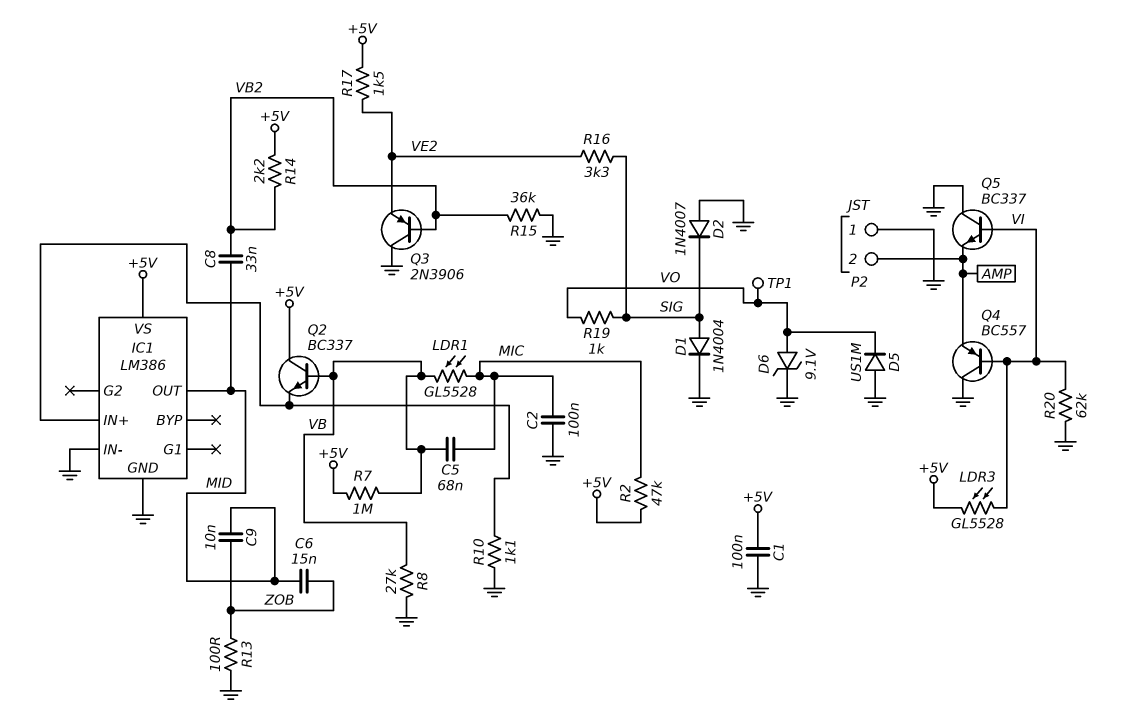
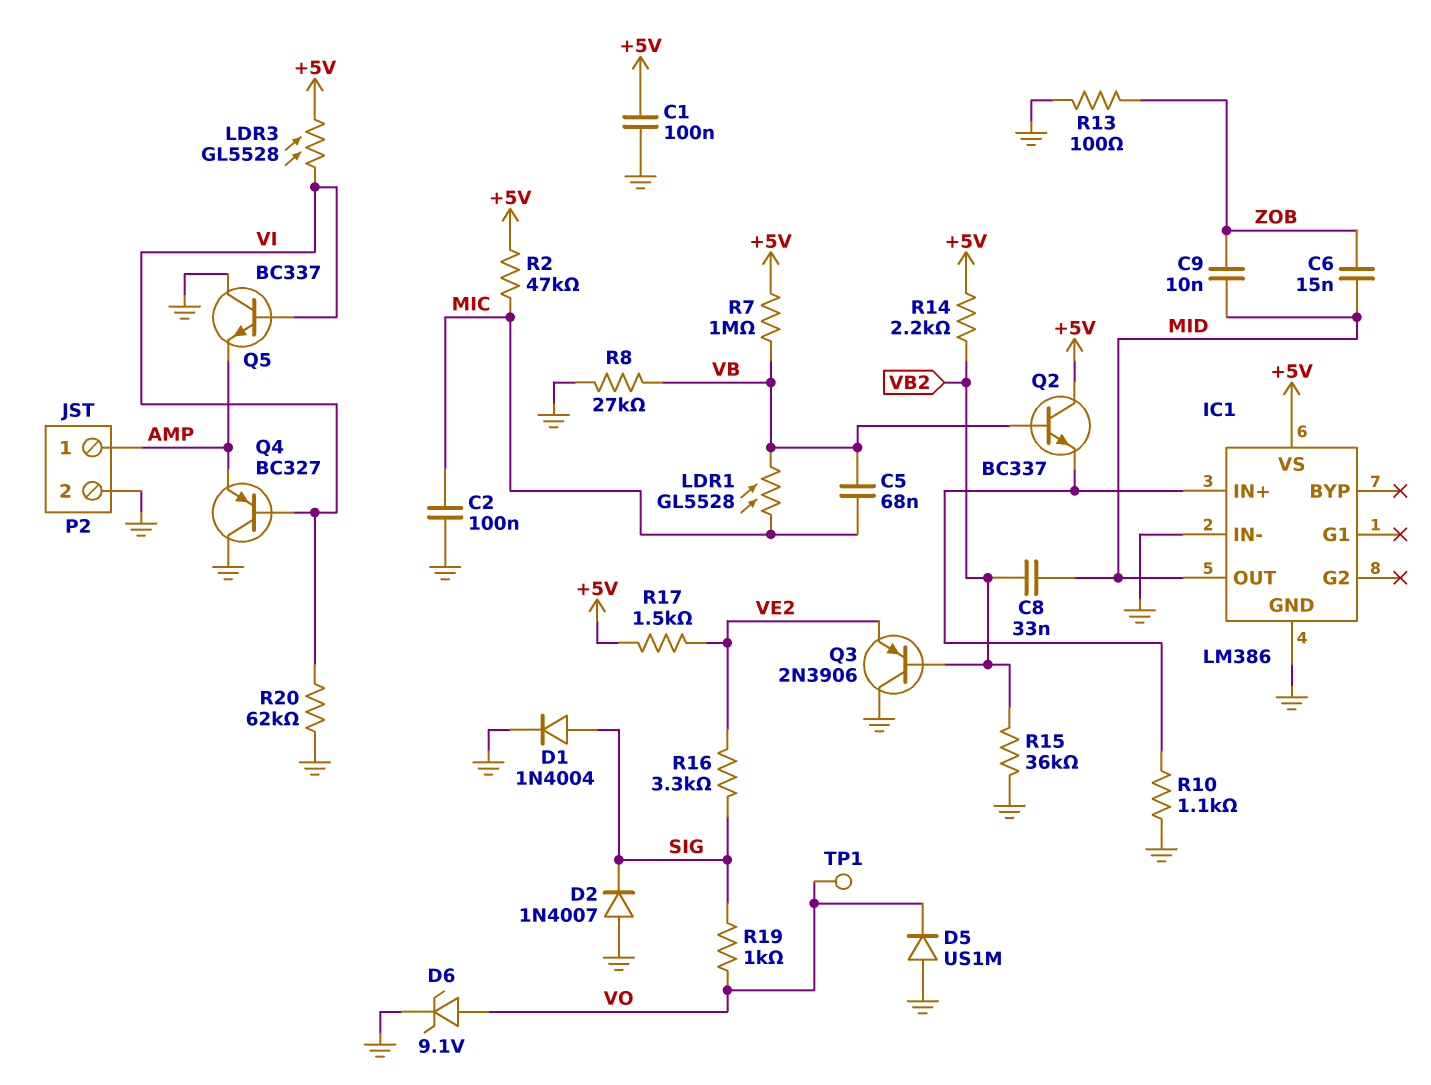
P2 pin 1: GND -> AMP
P2 pin 2: AMP -> GND
Q4: PNP BC557 (B VI, C GND, E AMP) -> PNP BC327 (B VI, C GND, E AMP)

